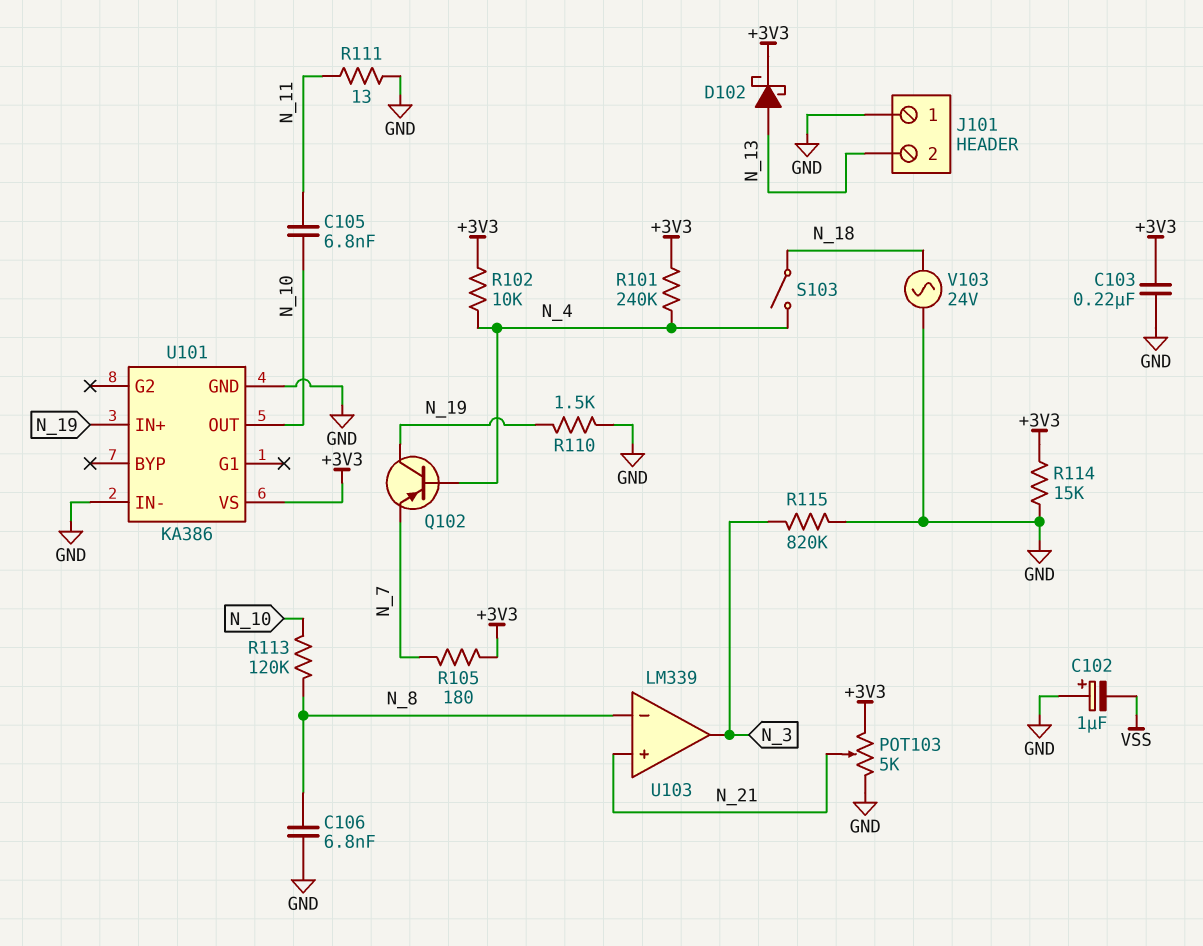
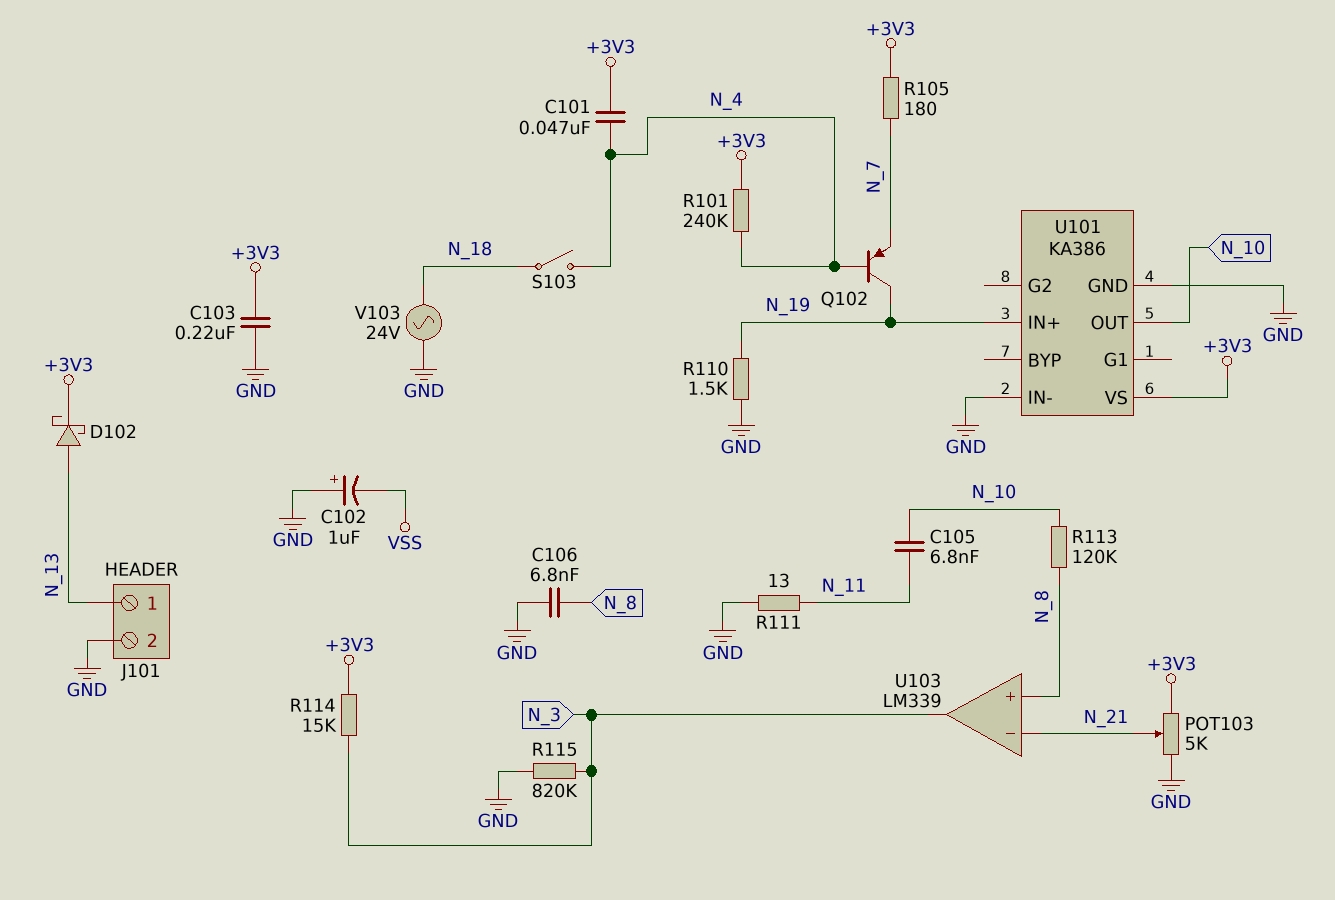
C101: none -> 47nF (+3V3, N_4)
J101 pin 1: GND -> N_13
J101 pin 2: N_13 -> GND
R102: 10k (+3V3, N_4) -> none
R114: 15k (+3V3, GND) -> 15k (+3V3, N_3)
U103 pin in+: N_21 -> N_8
U103 pin in-: N_8 -> N_21

